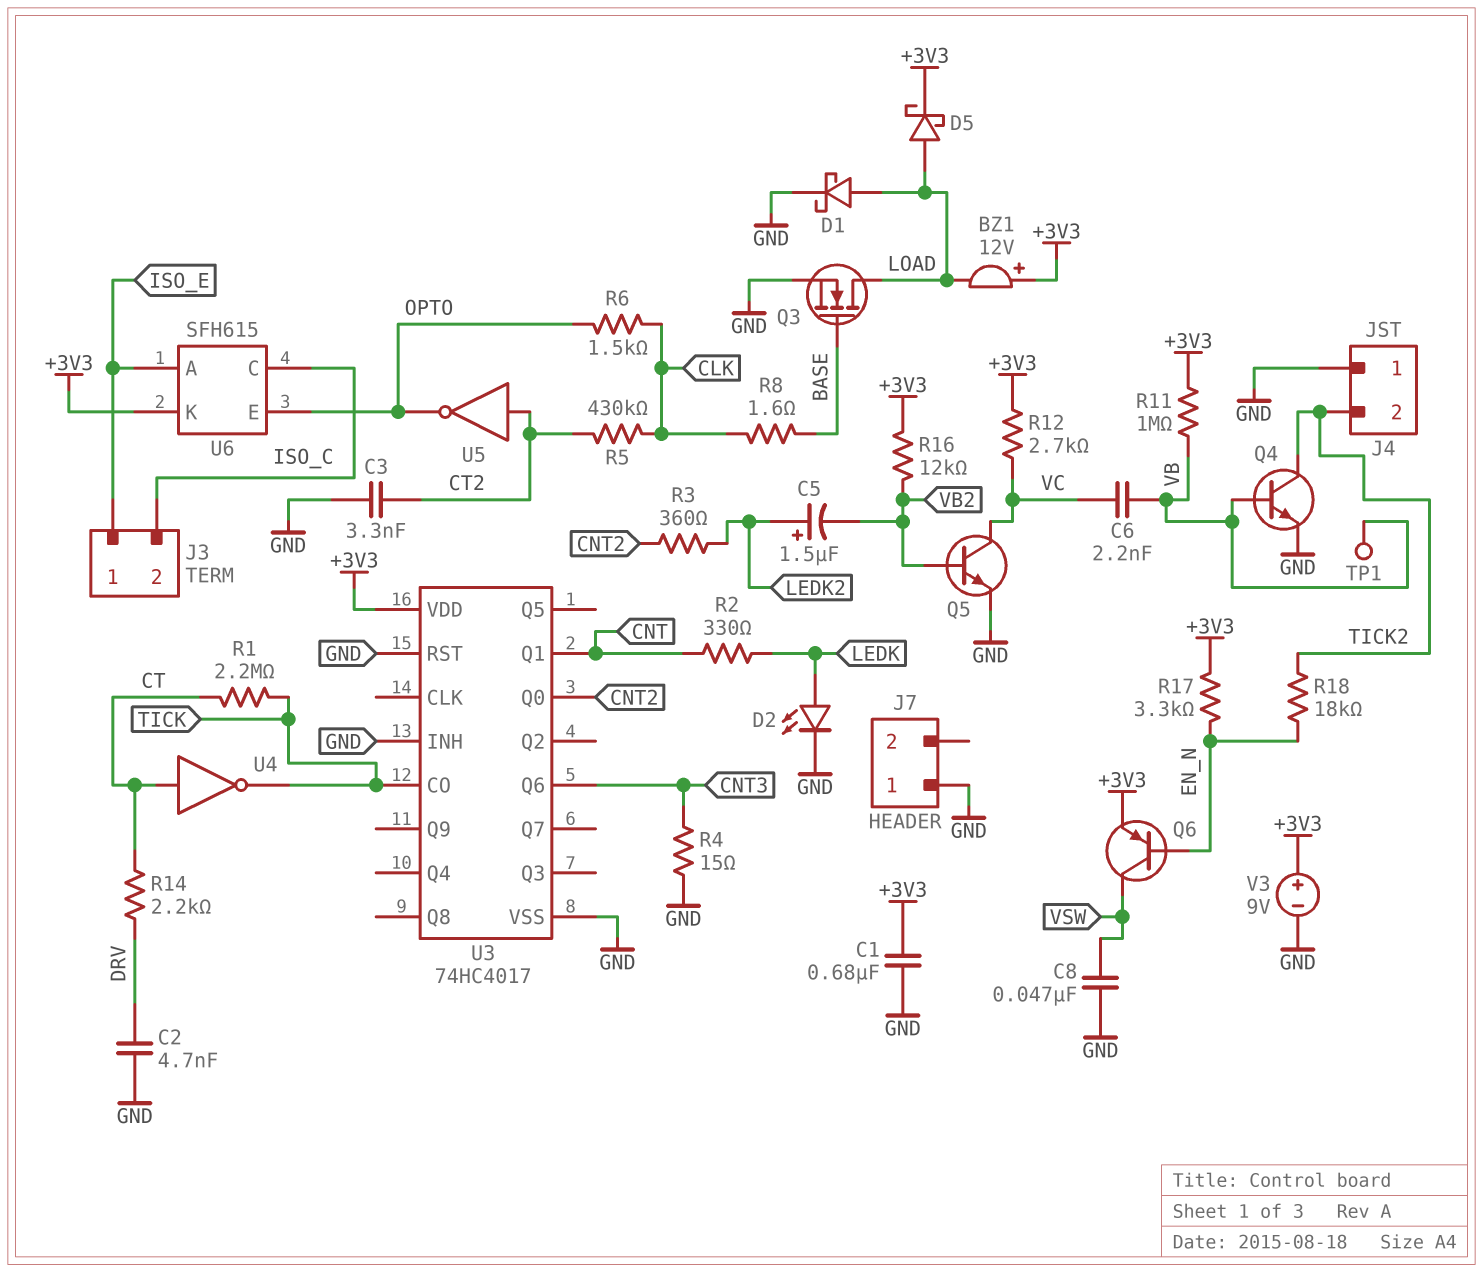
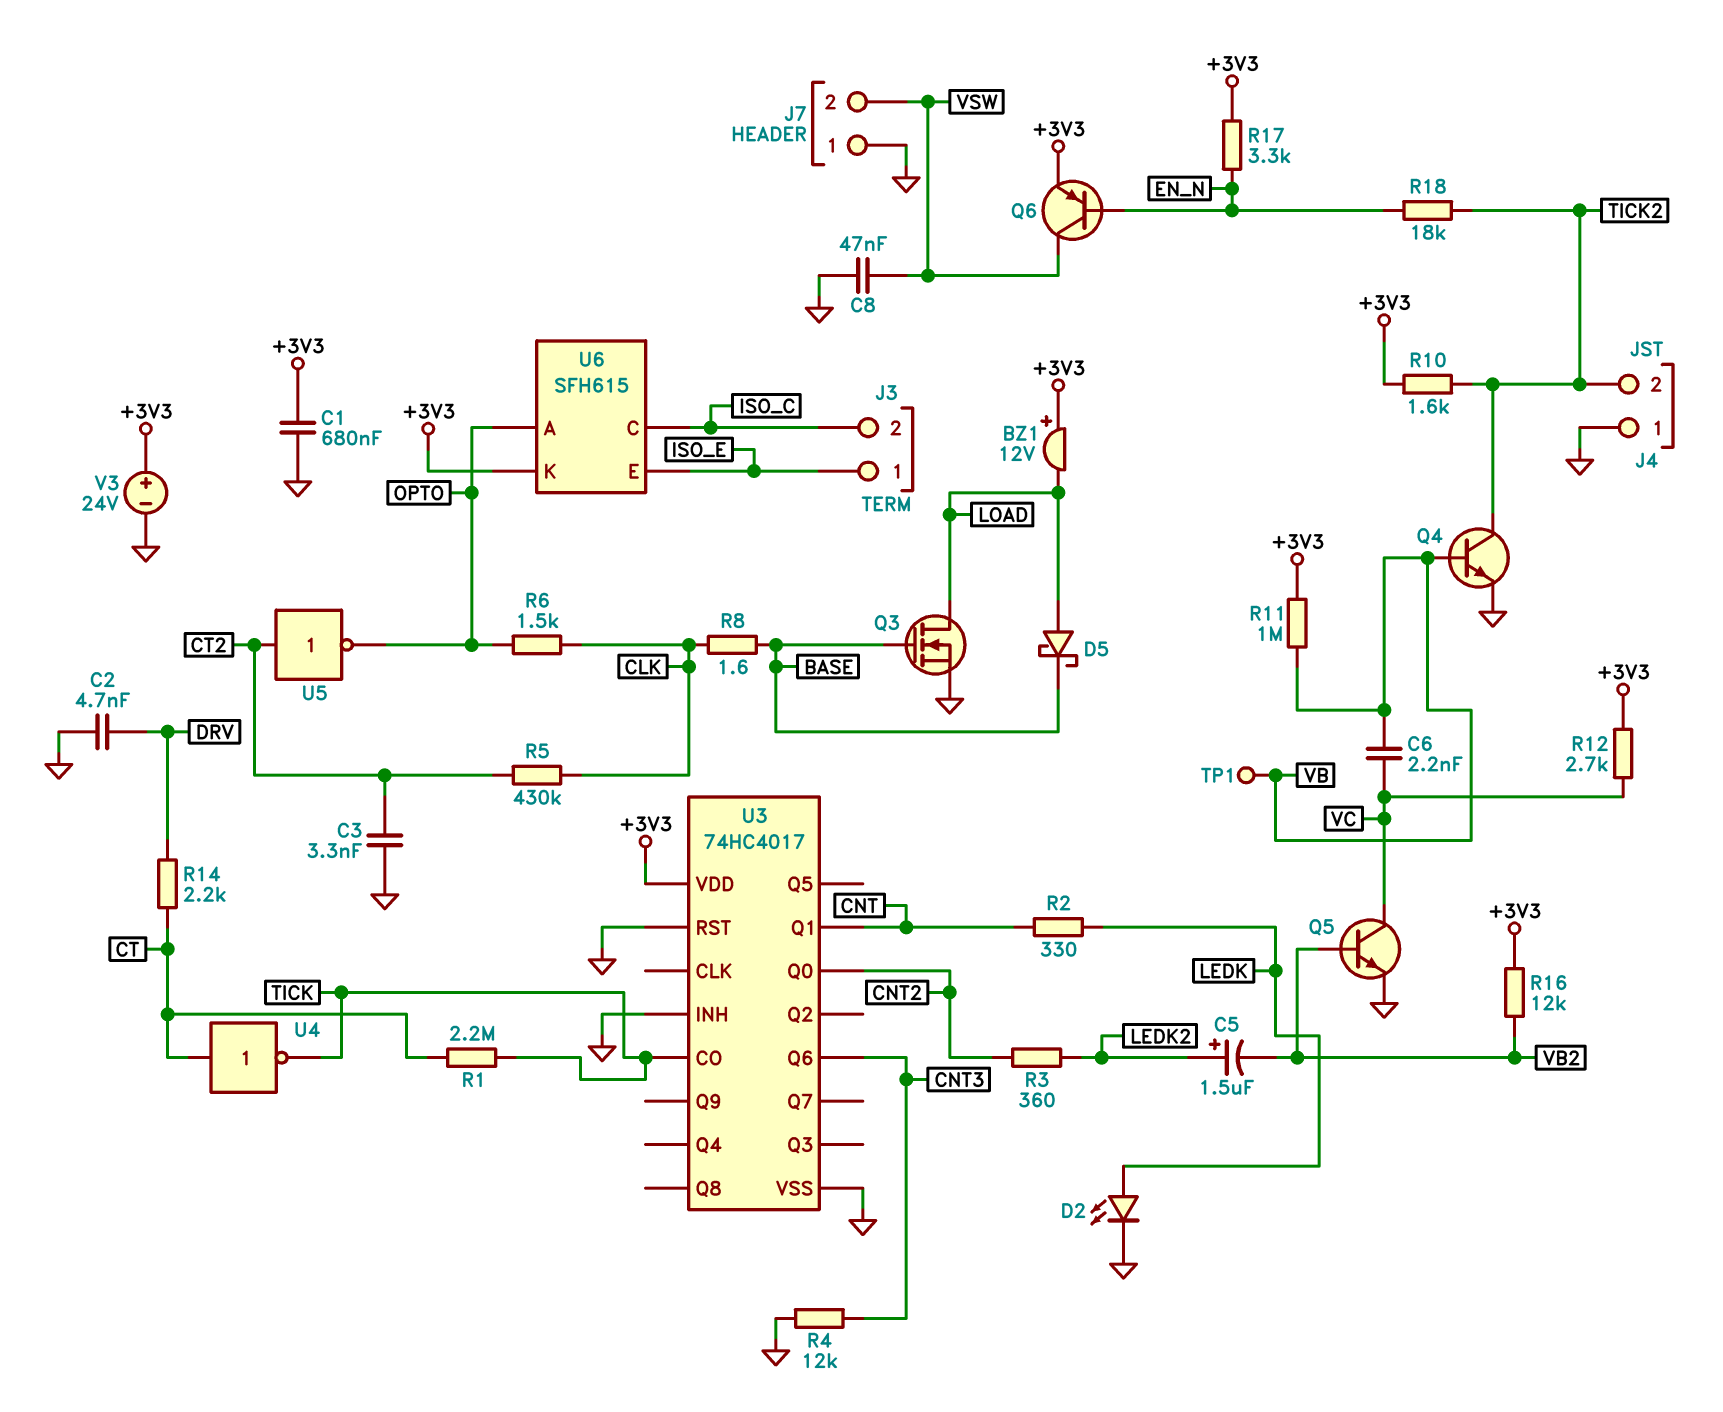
D1: schottky (A LOAD, K GND) -> none
D5: schottky (A LOAD, K +3V3) -> schottky (A LOAD, K BASE)
J7 pin 2: none -> VSW
R4: 15 (CNT3, GND) -> 12k (CNT3, GND)
R10: none -> 1.6k (+3V3, TICK2)
U6 pin A: ISO_E -> OPTO
U6 pin E: OPTO -> ISO_E
V3: 9V (plus +3V3, minus GND) -> 24V (plus +3V3, minus GND)

